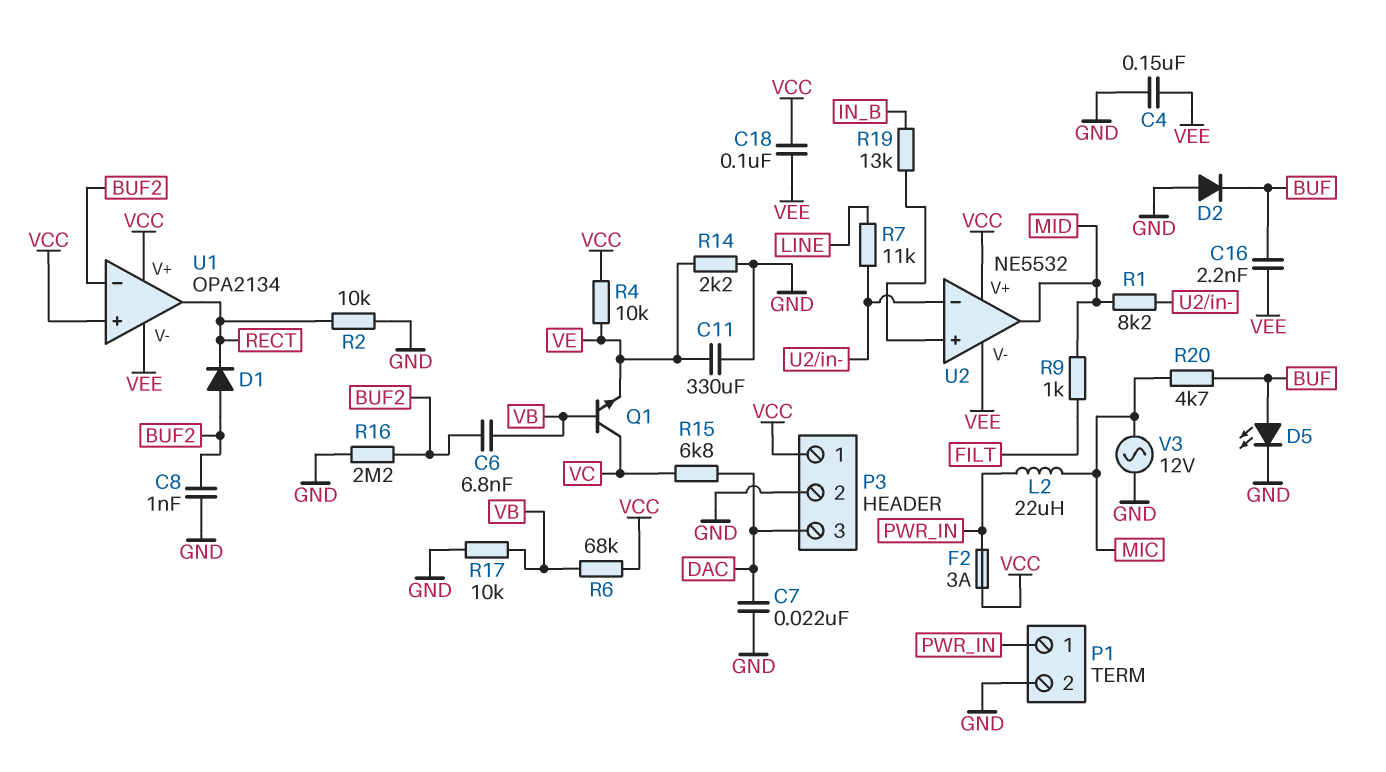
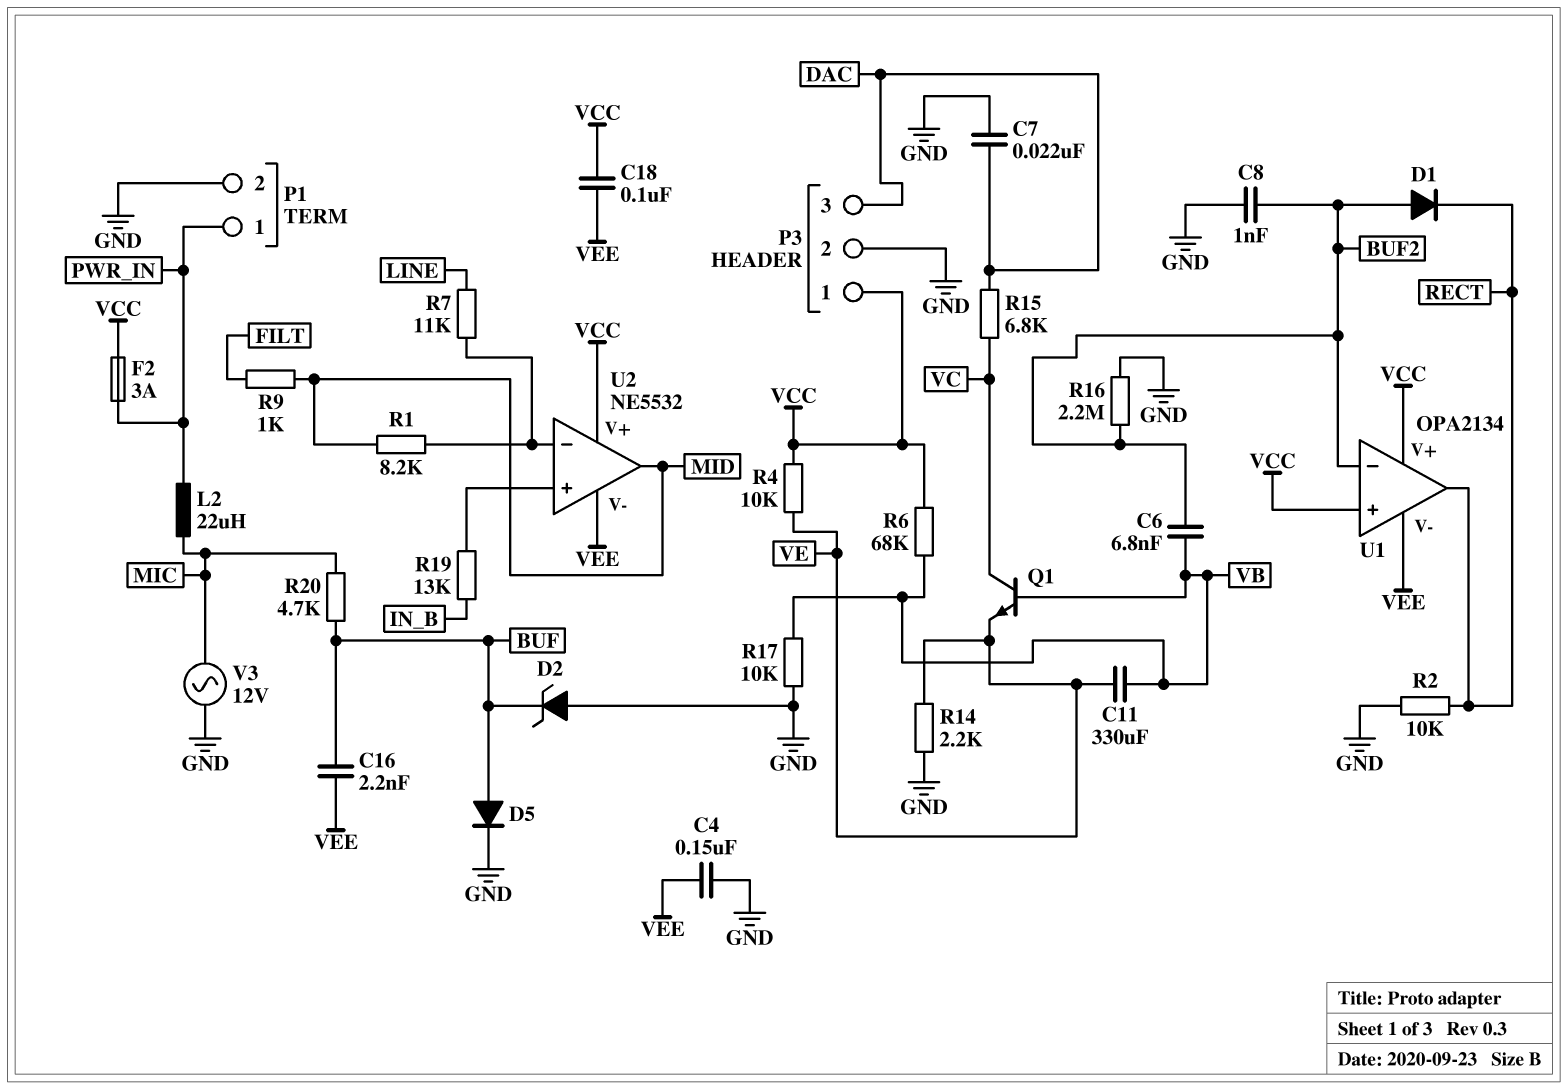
C11: 330uF (GND, VE) -> 330uF (VB, VE)
D2: diode (A GND, K BUF) -> zener (A GND, K BUF)
D5: LED (A BUF, K GND) -> diode (A BUF, K GND)

